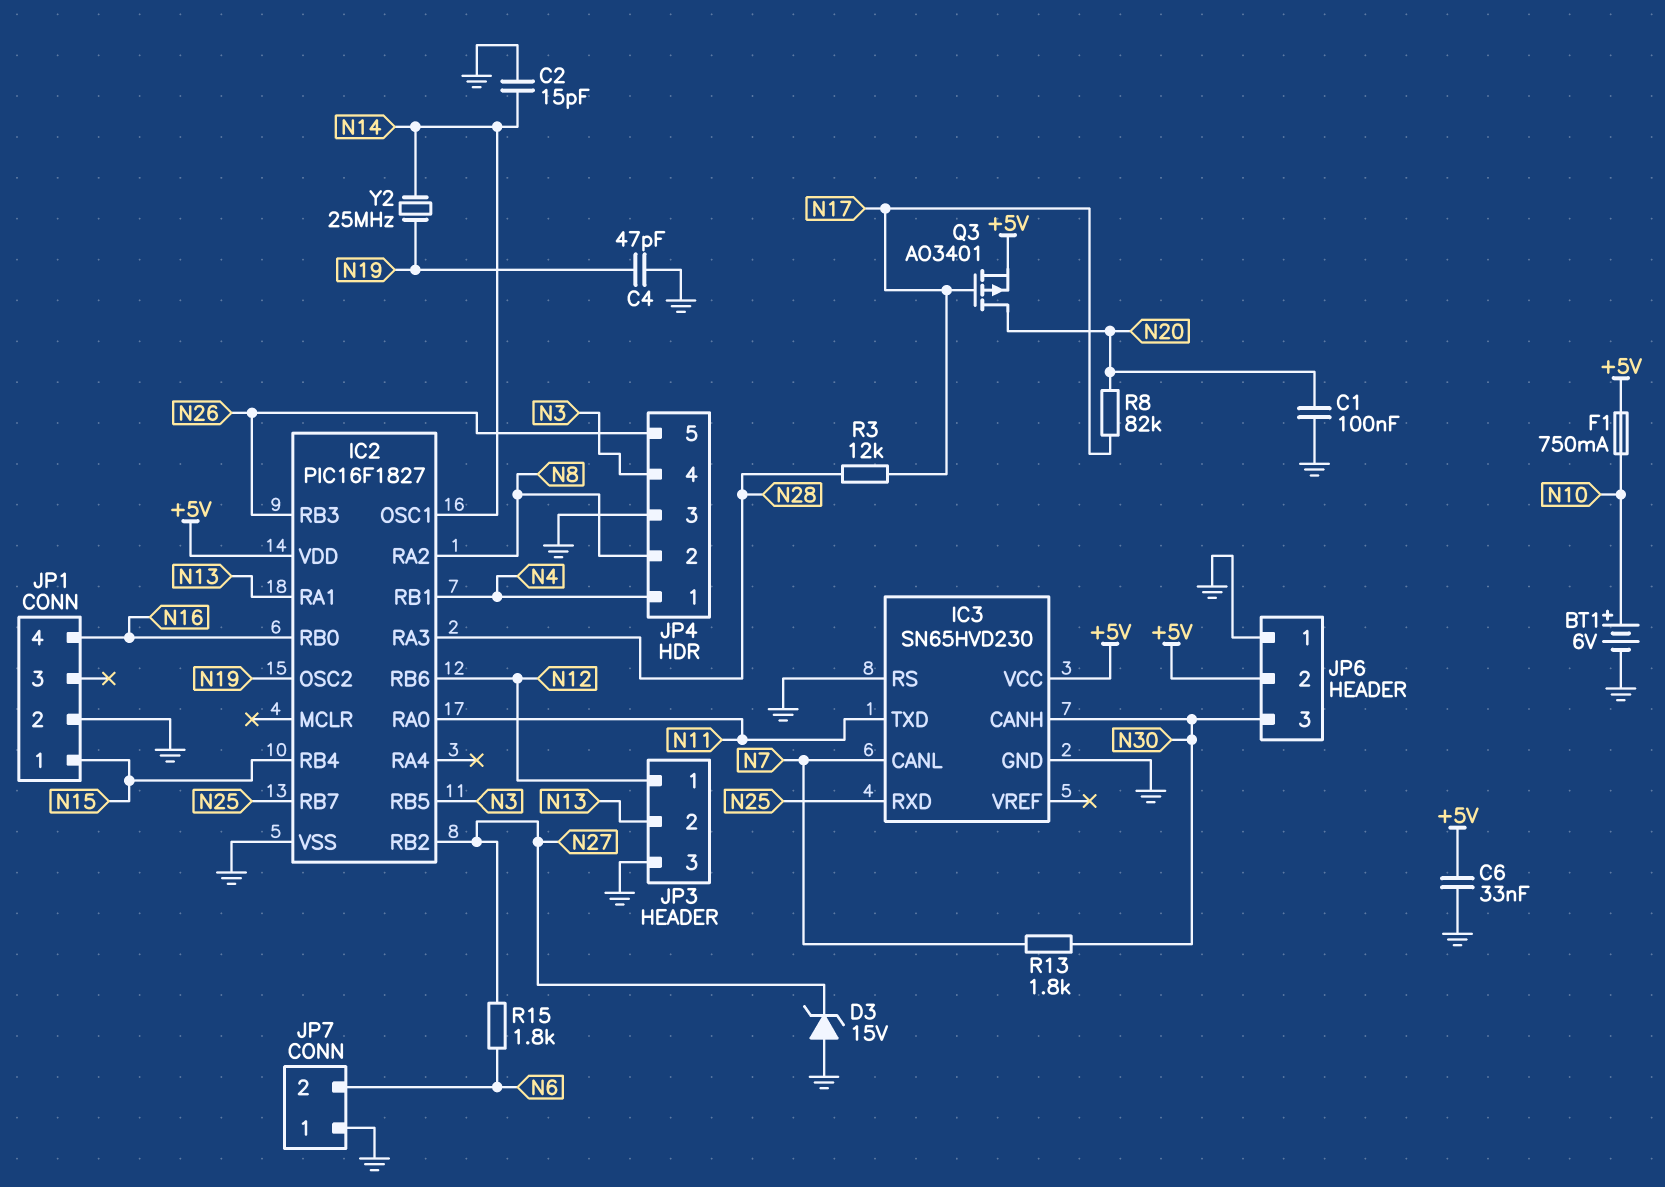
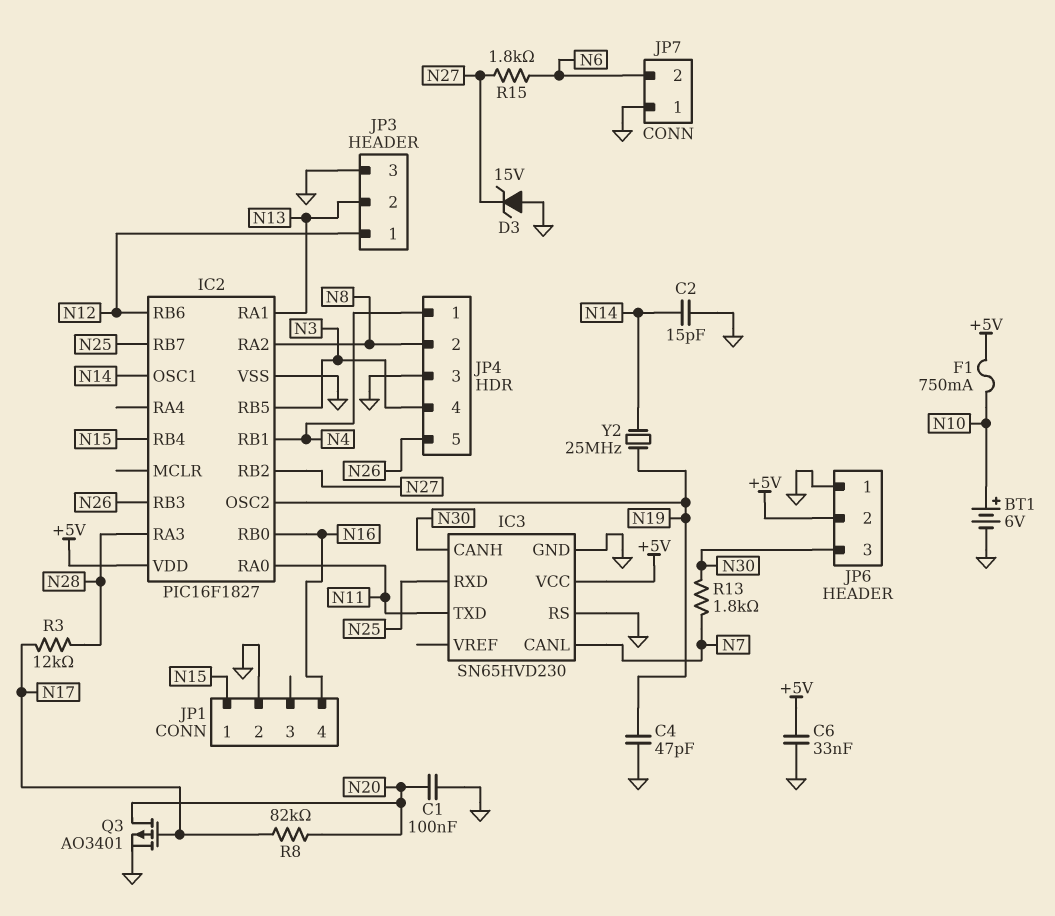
Q3: PMOS AO3401 (G N17, D N20, S +5V) -> PMOS AO3401 (G N17, D N20, S GND)

